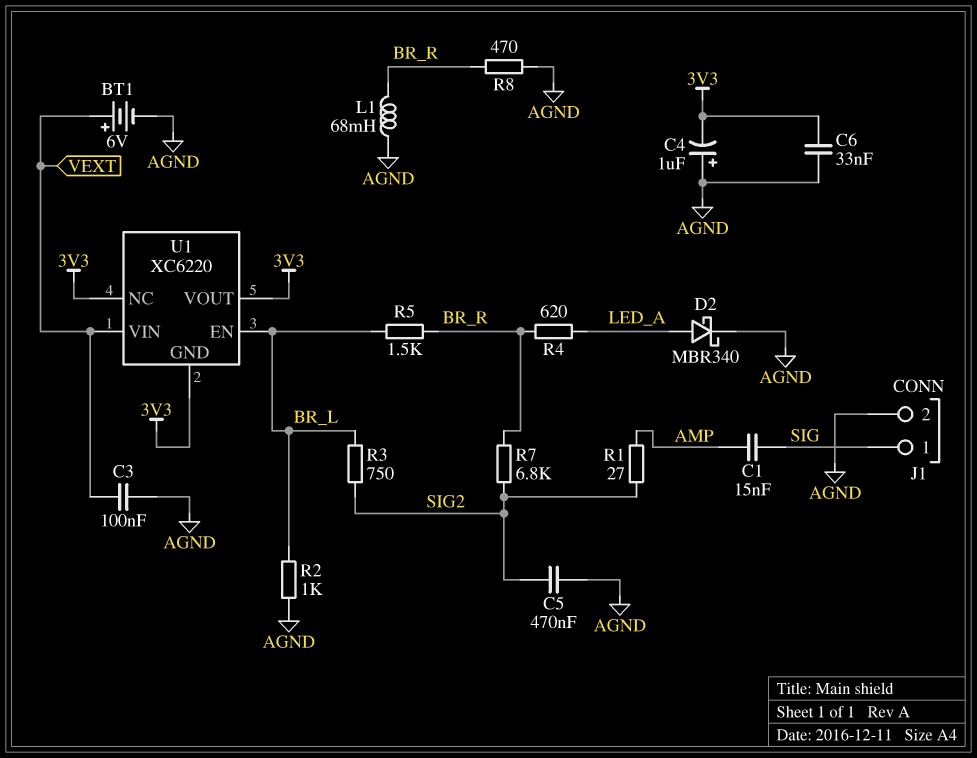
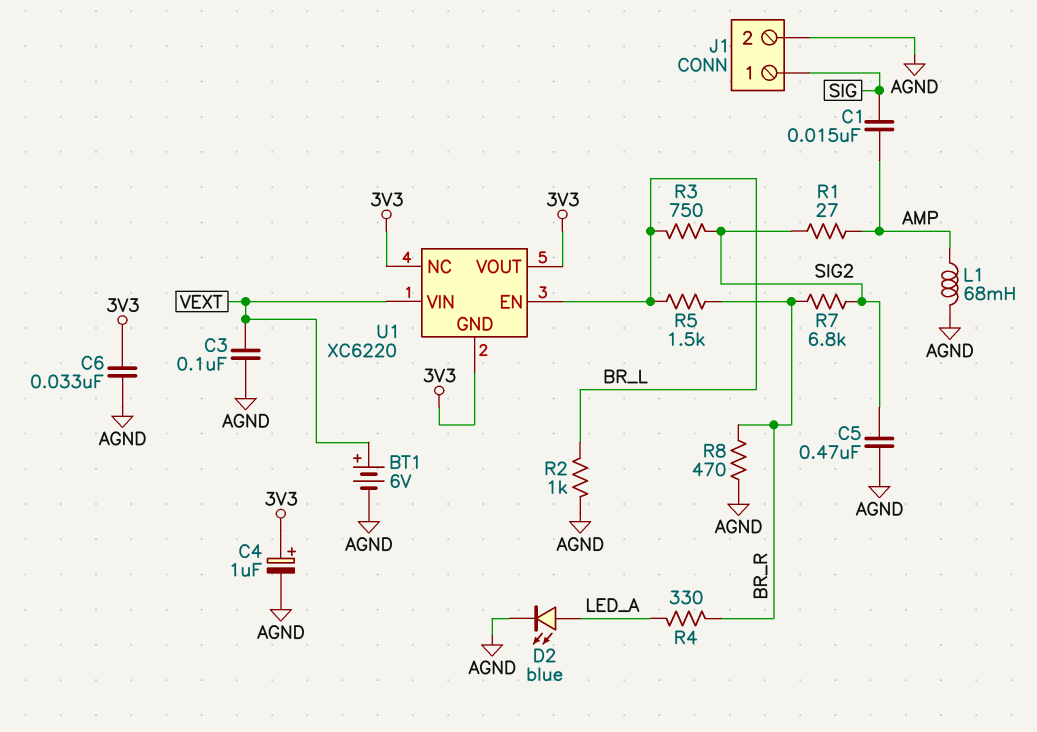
C4: 1uF (plus AGND, minus 3V3) -> 1uF (plus 3V3, minus AGND)
D2: schottky MBR340 (A LED_A, K AGND) -> LED blue (A LED_A, K AGND)
L1: 68mH (AGND, BR_R) -> 68mH (AGND, AMP)
R4: 620 (BR_R, LED_A) -> 330 (BR_R, LED_A)

